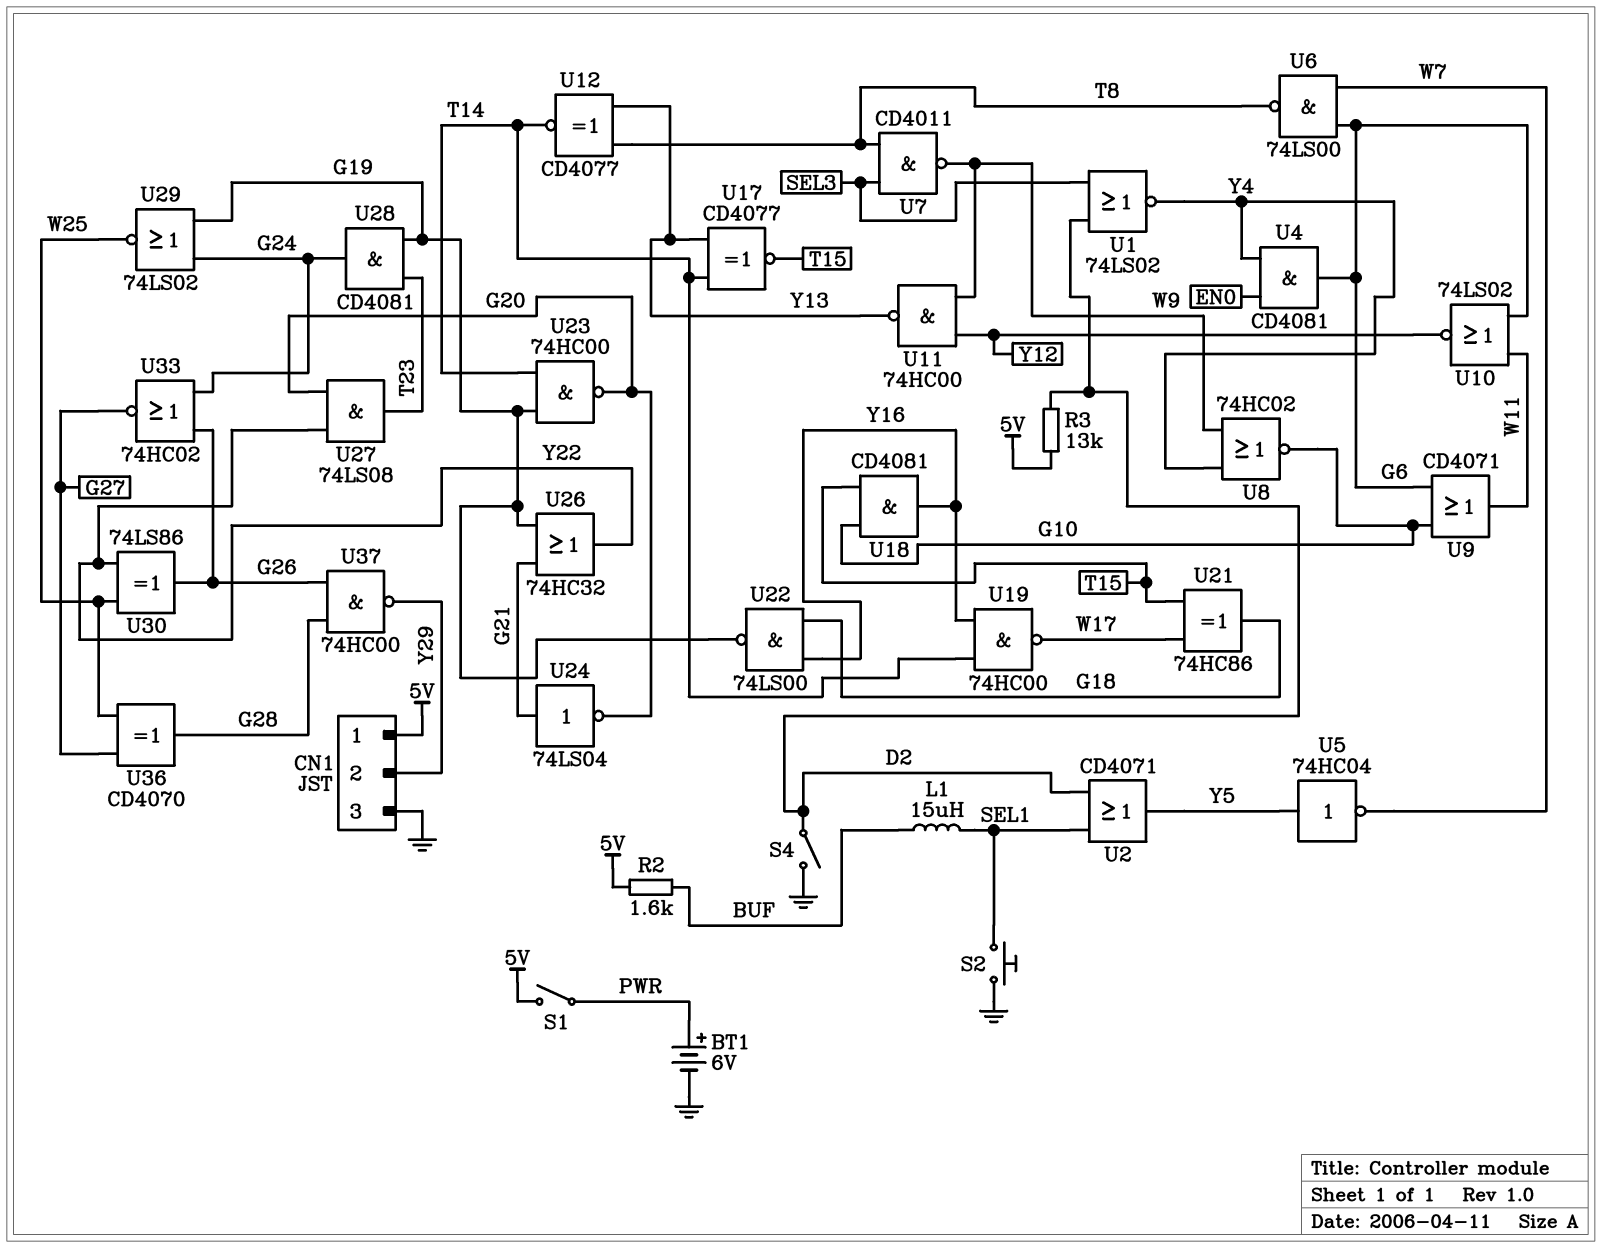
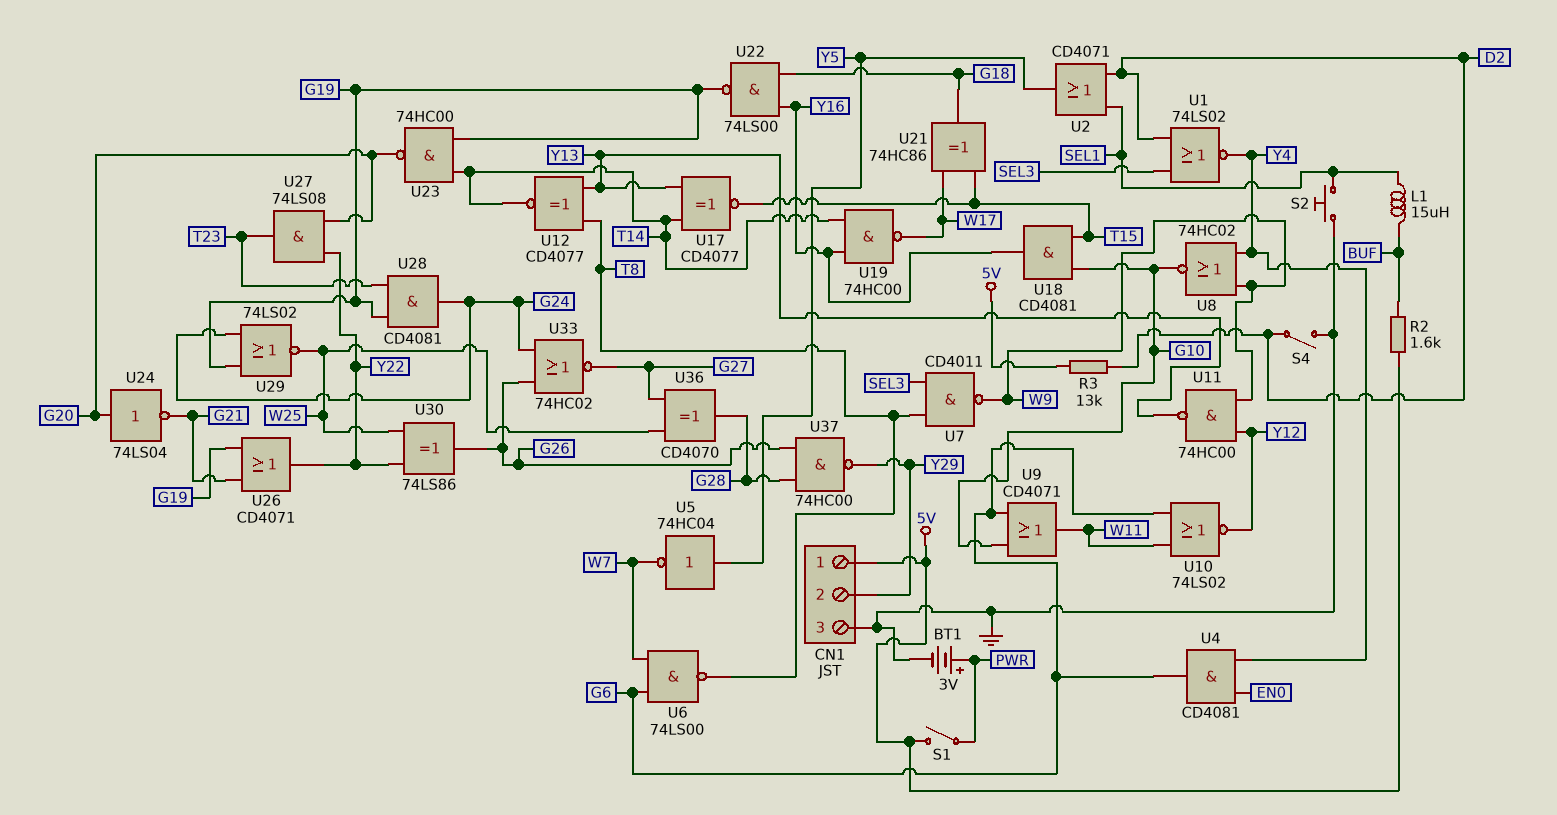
BT1: 6V (plus PWR, minus GND) -> 3V (plus PWR, minus GND)
U24: NOT 74LS04 (in G21, out G20) -> NOT 74LS04 (in G20, out G21)
U26: OR 74HC32 (in G19, in G21, out Y22) -> OR CD4071 (in G19, in G21, out Y22)

